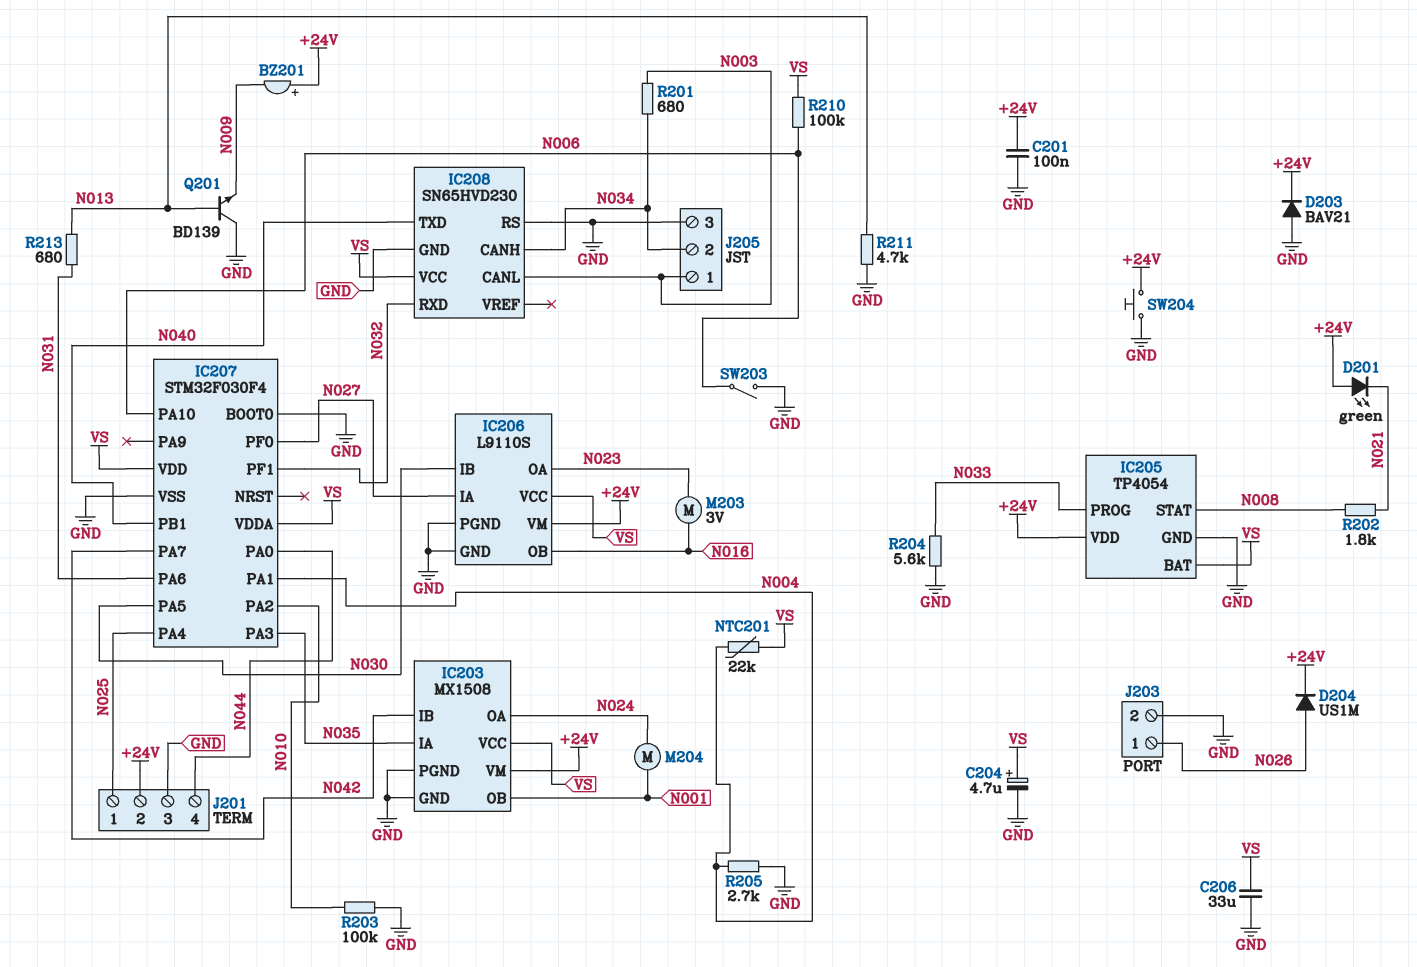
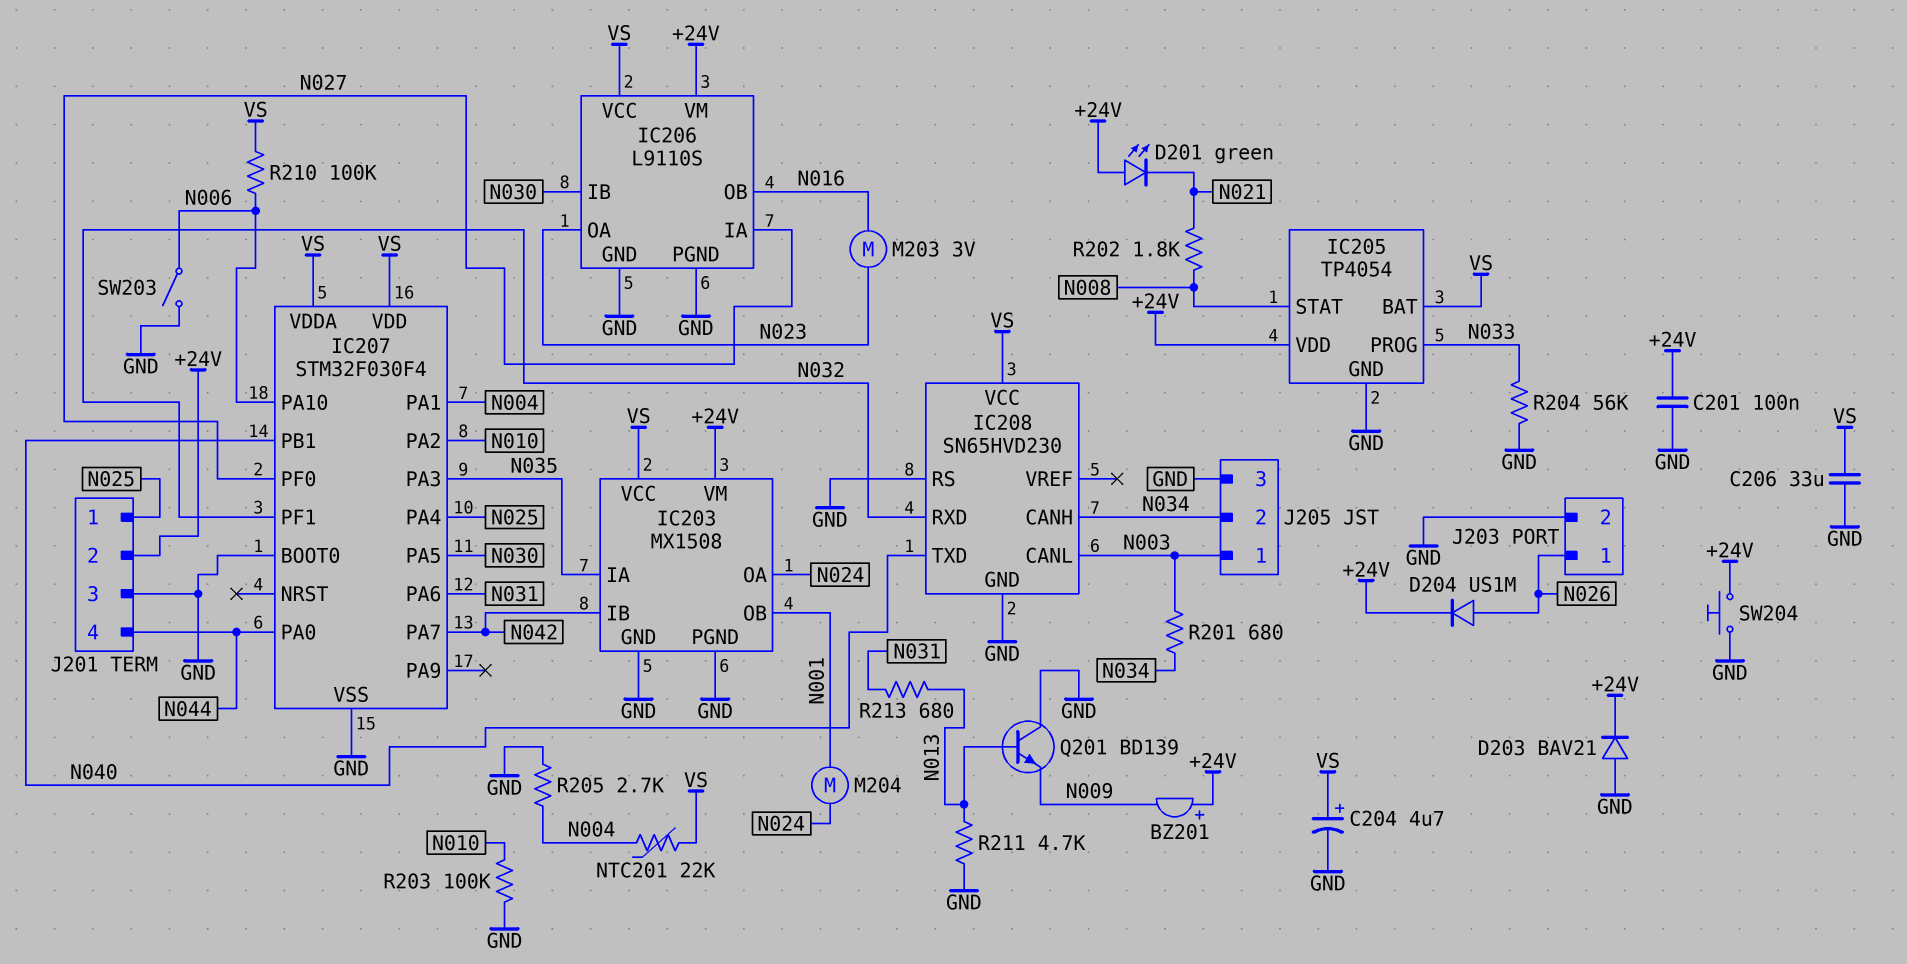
R204: 5.6k (GND, N033) -> 56k (GND, N033)

